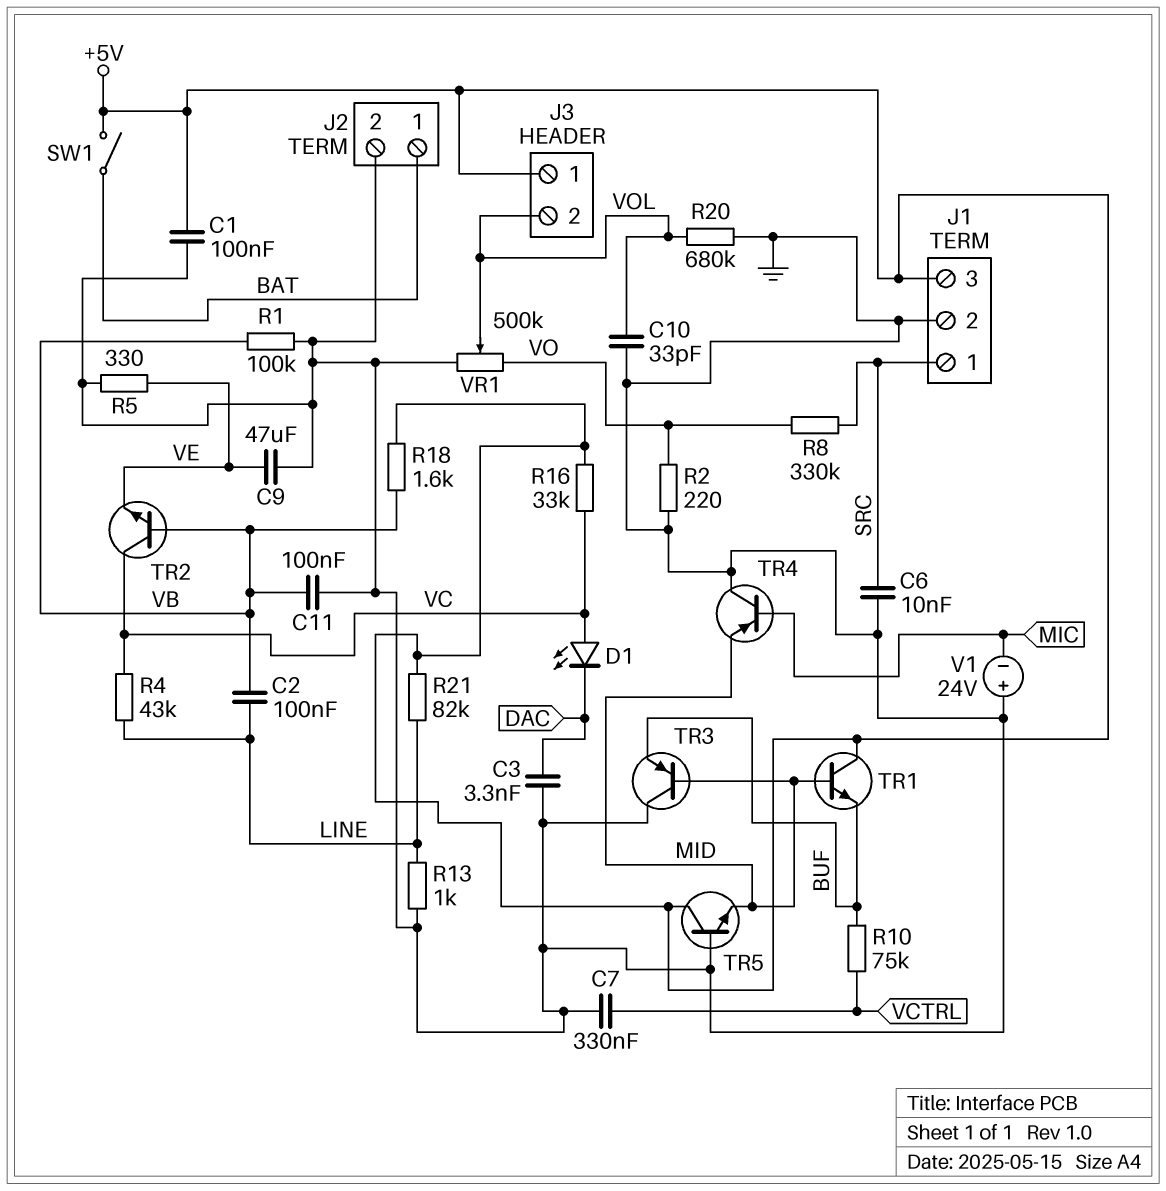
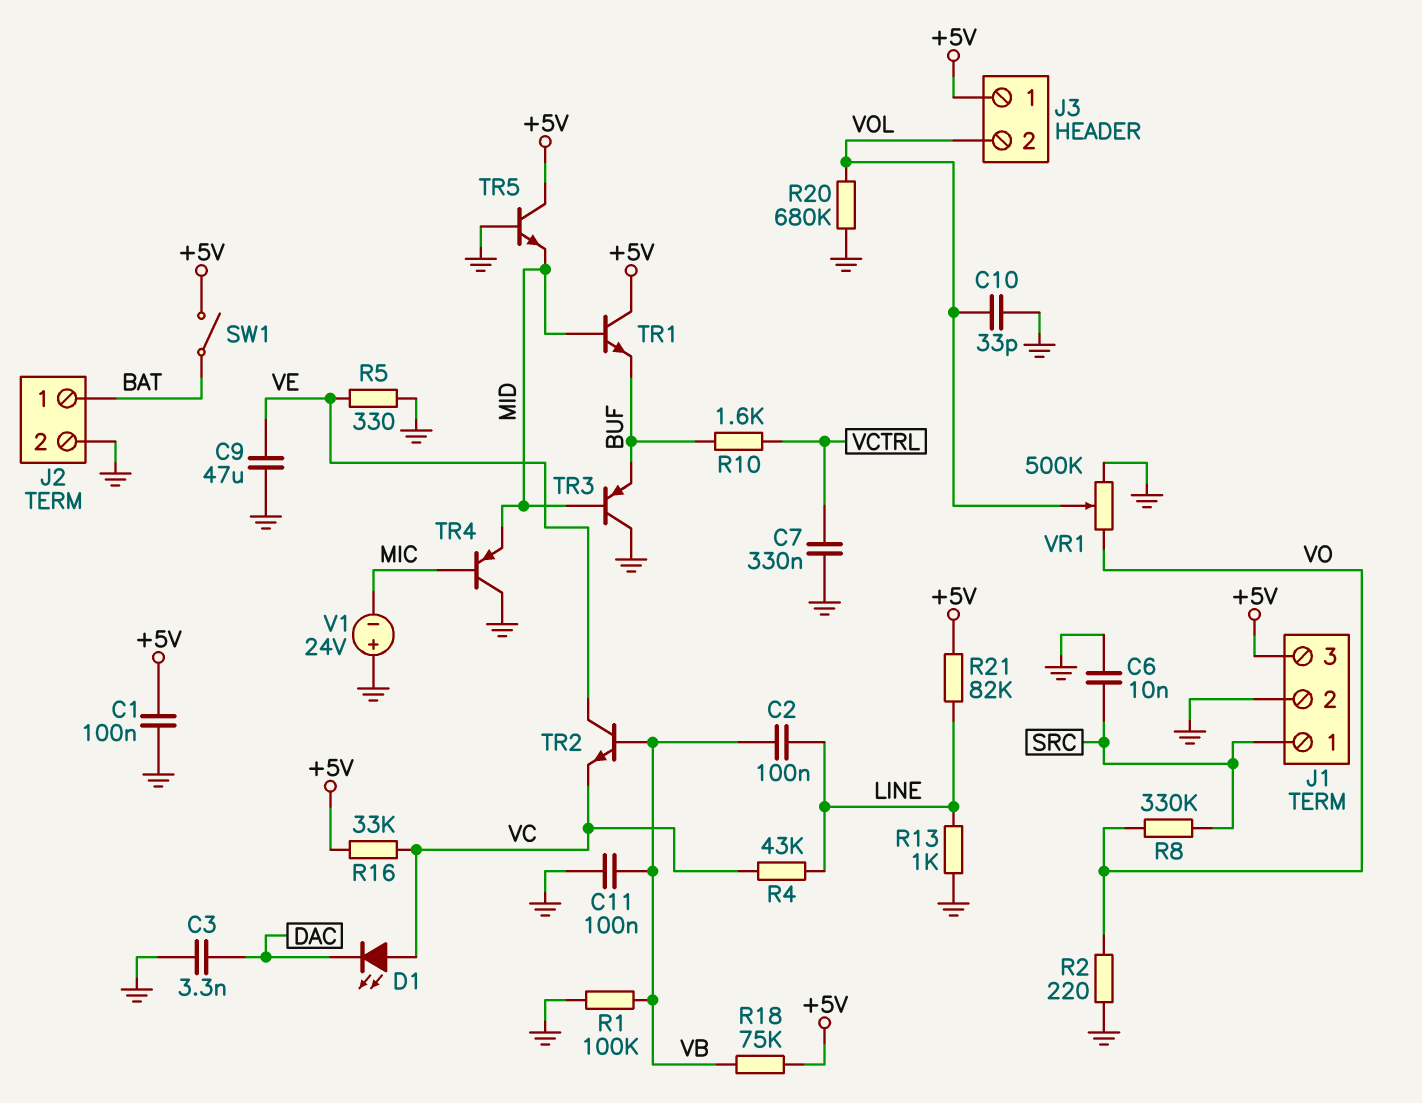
R10: 75k (BUF, VCTRL) -> 1.6k (BUF, VCTRL)
R18: 1.6k (+5V, VB) -> 75k (+5V, VB)
TR2: NPN (B VB, C VC, E VE) -> NPN (B VB, C VE, E VC)

